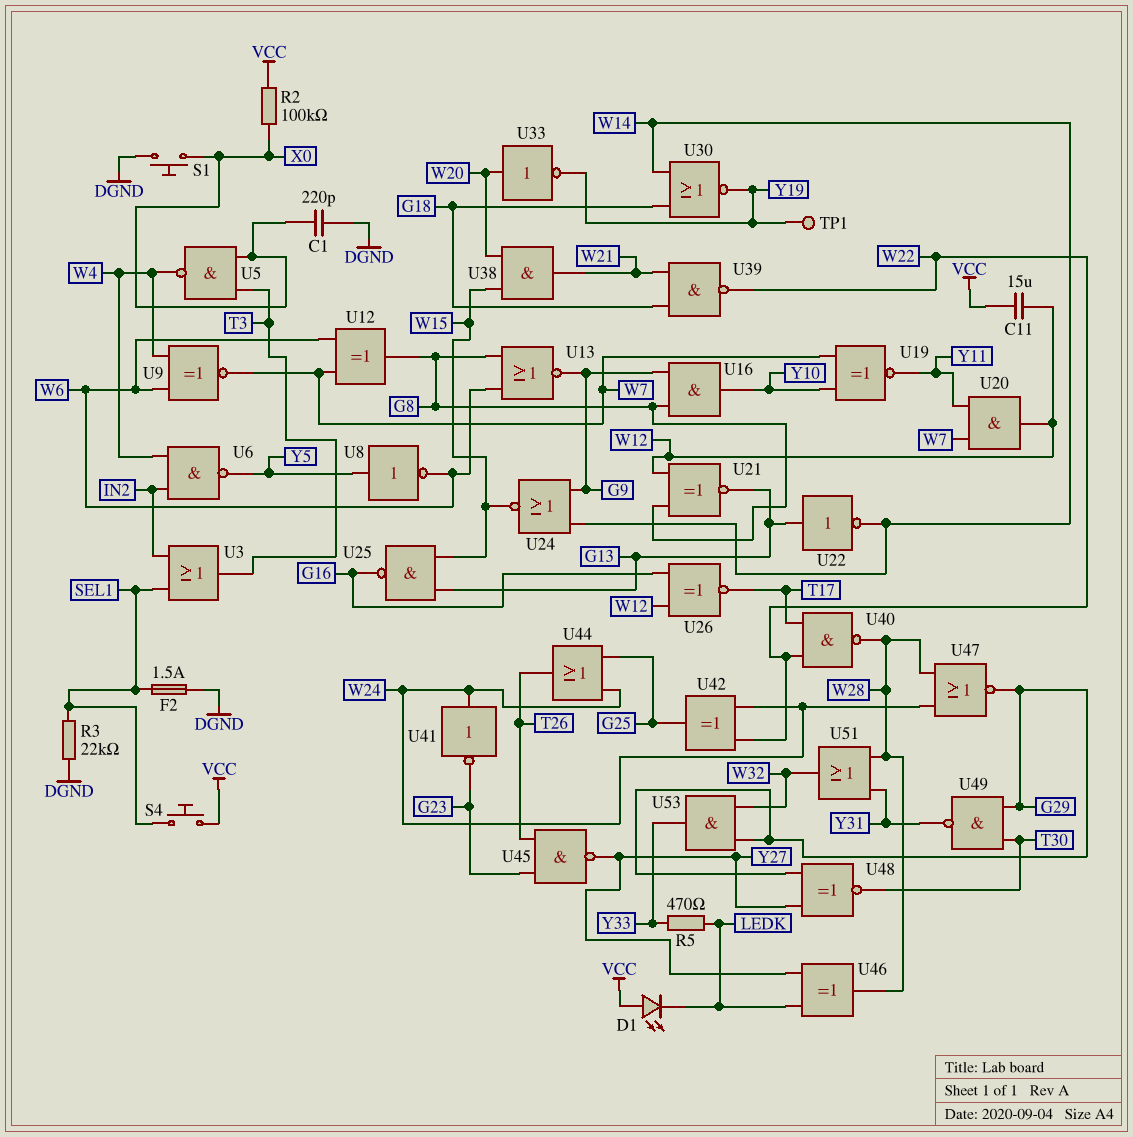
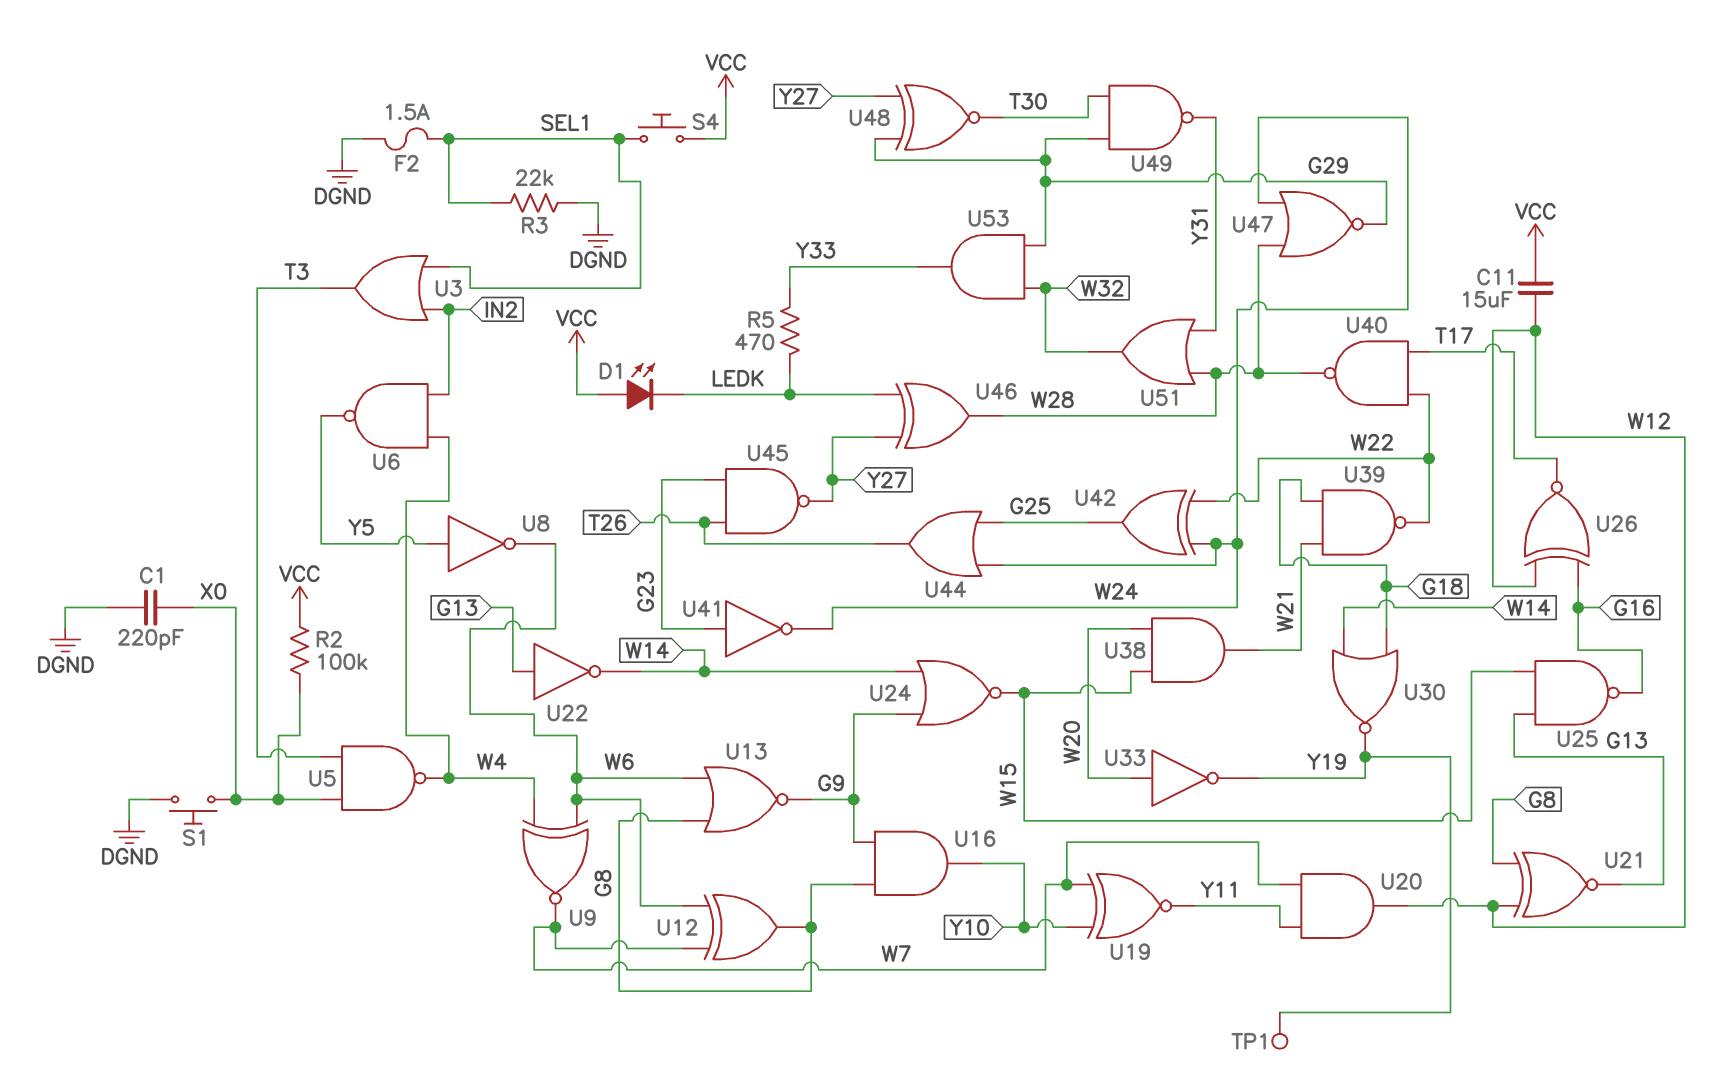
U41: NOT (in W24, out G23) -> NOT (in G23, out W24)

